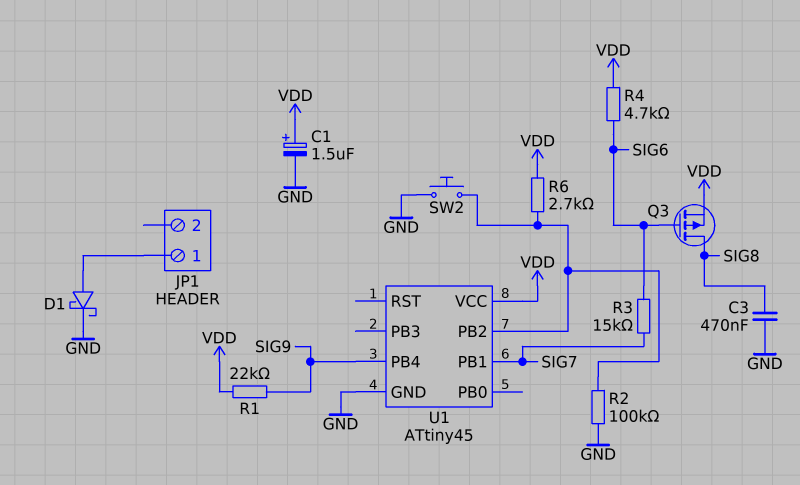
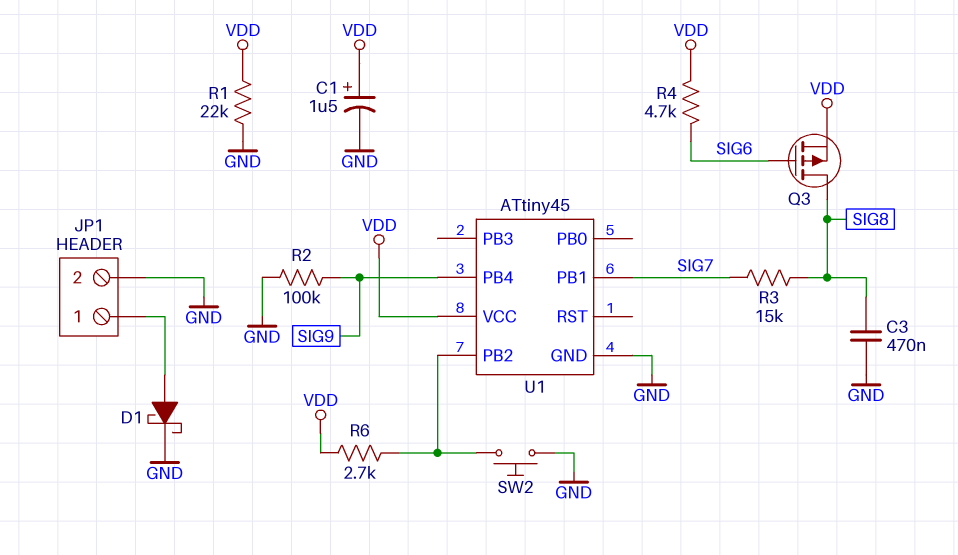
JP1 pin 2: none -> GND
R1: 22k (SIG9, VDD) -> 22k (GND, VDD)
R2: 100k (GND, U1/PB2) -> 100k (GND, SIG9)
R3: 15k (SIG6, SIG7) -> 15k (SIG7, SIG8)

